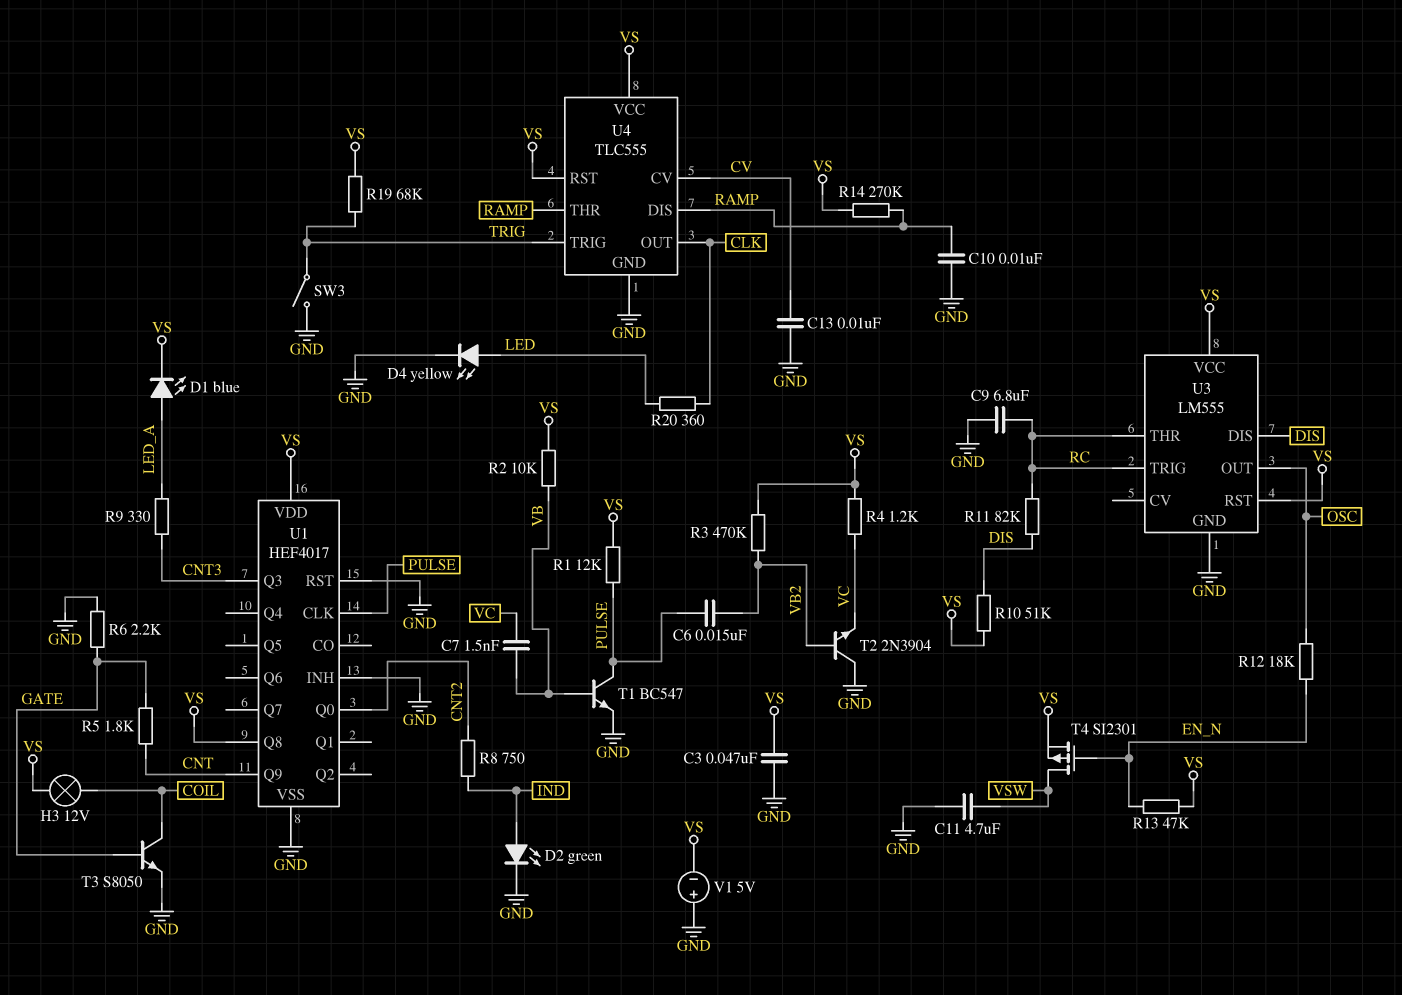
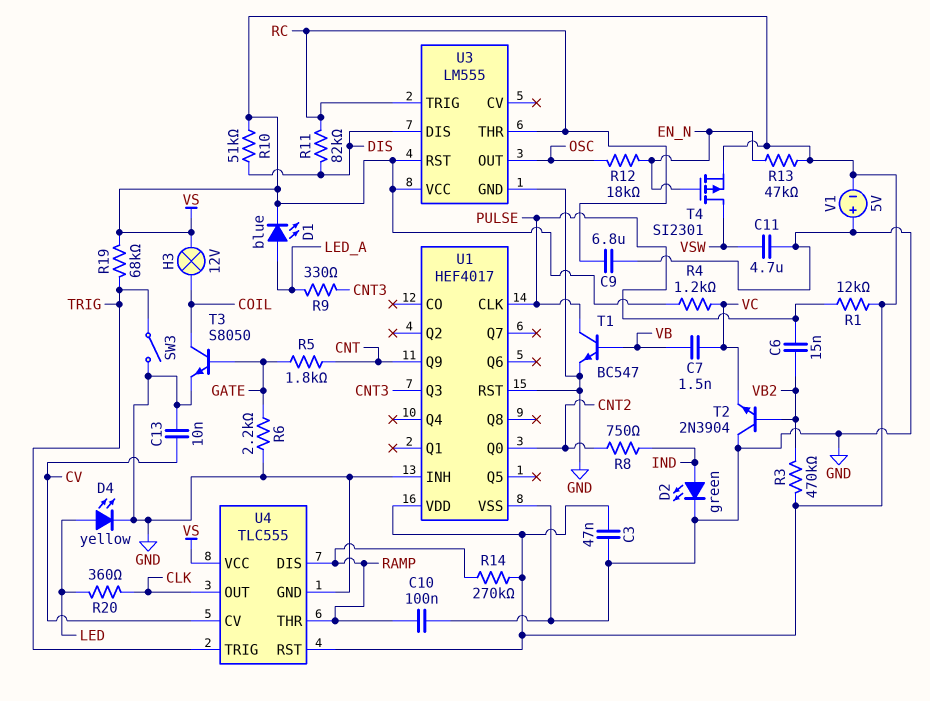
C10: 10nF (GND, RAMP) -> 100nF (GND, RAMP)
R2: 10k (VB, VS) -> none
U1 pin Q8: VS -> none

